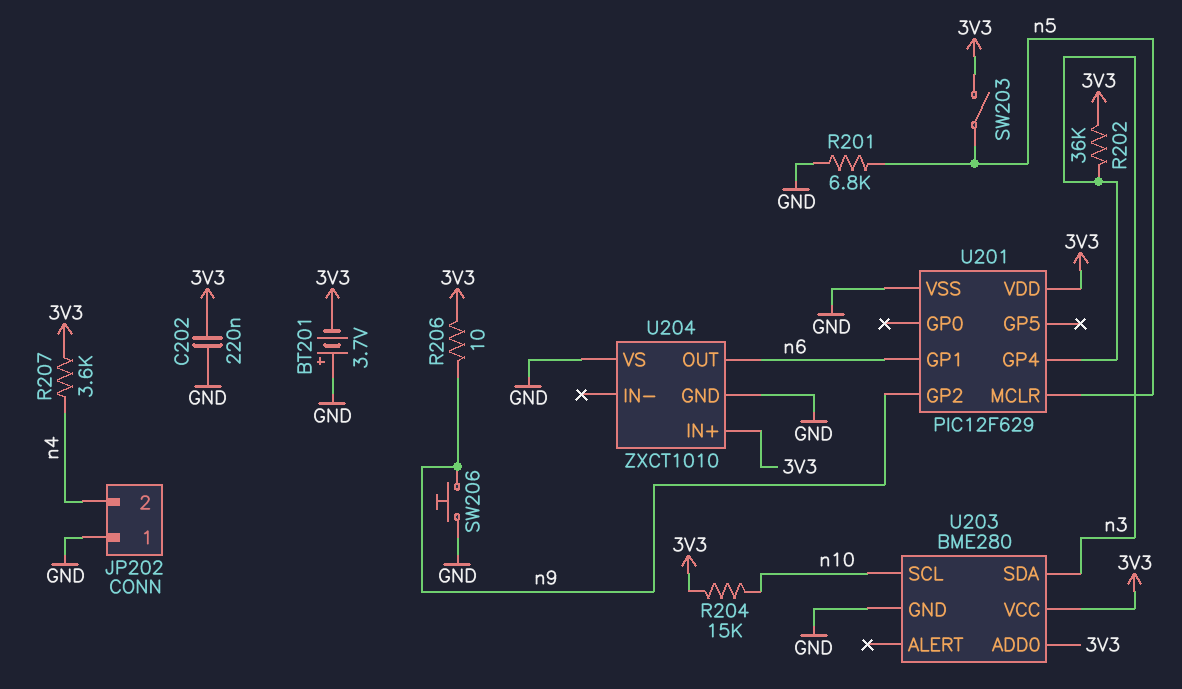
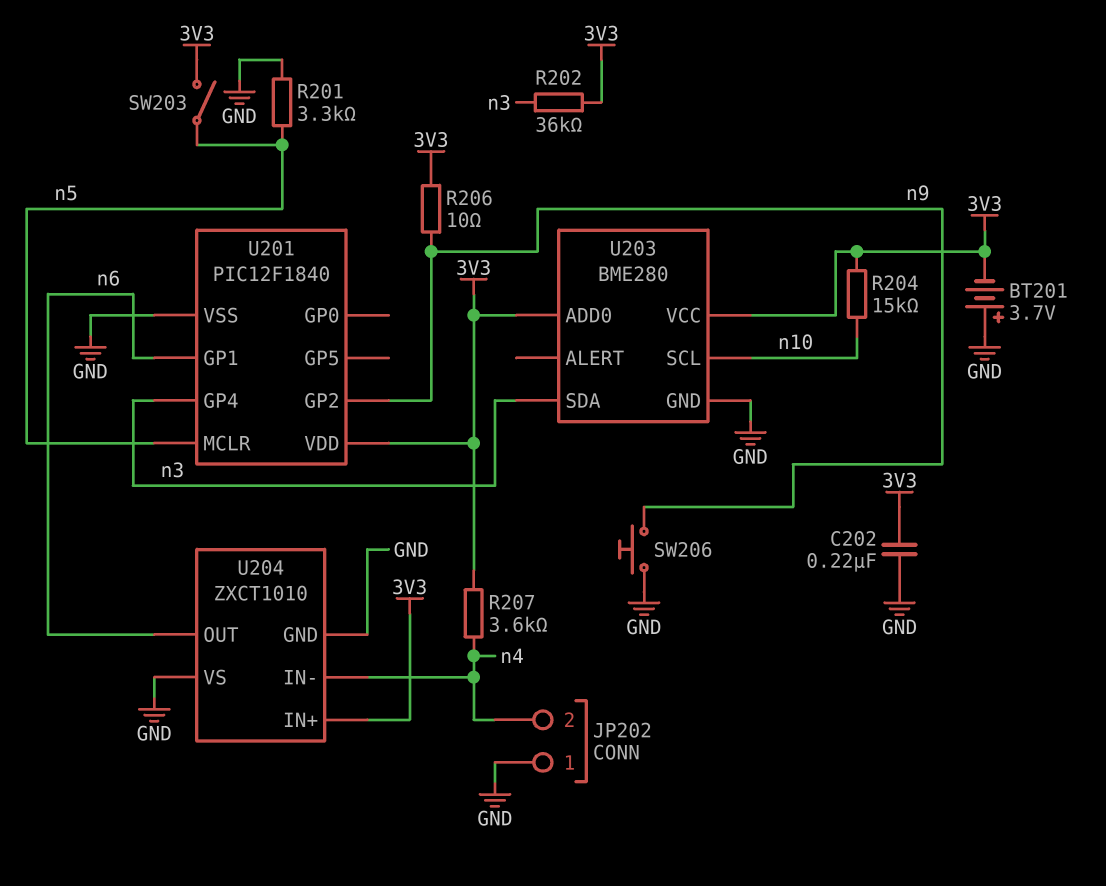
R201: 6.8k (GND, n5) -> 3.3k (GND, n5)
U201: PIC12F629 -> PIC12F1840
U204 pin IN-: none -> n4

